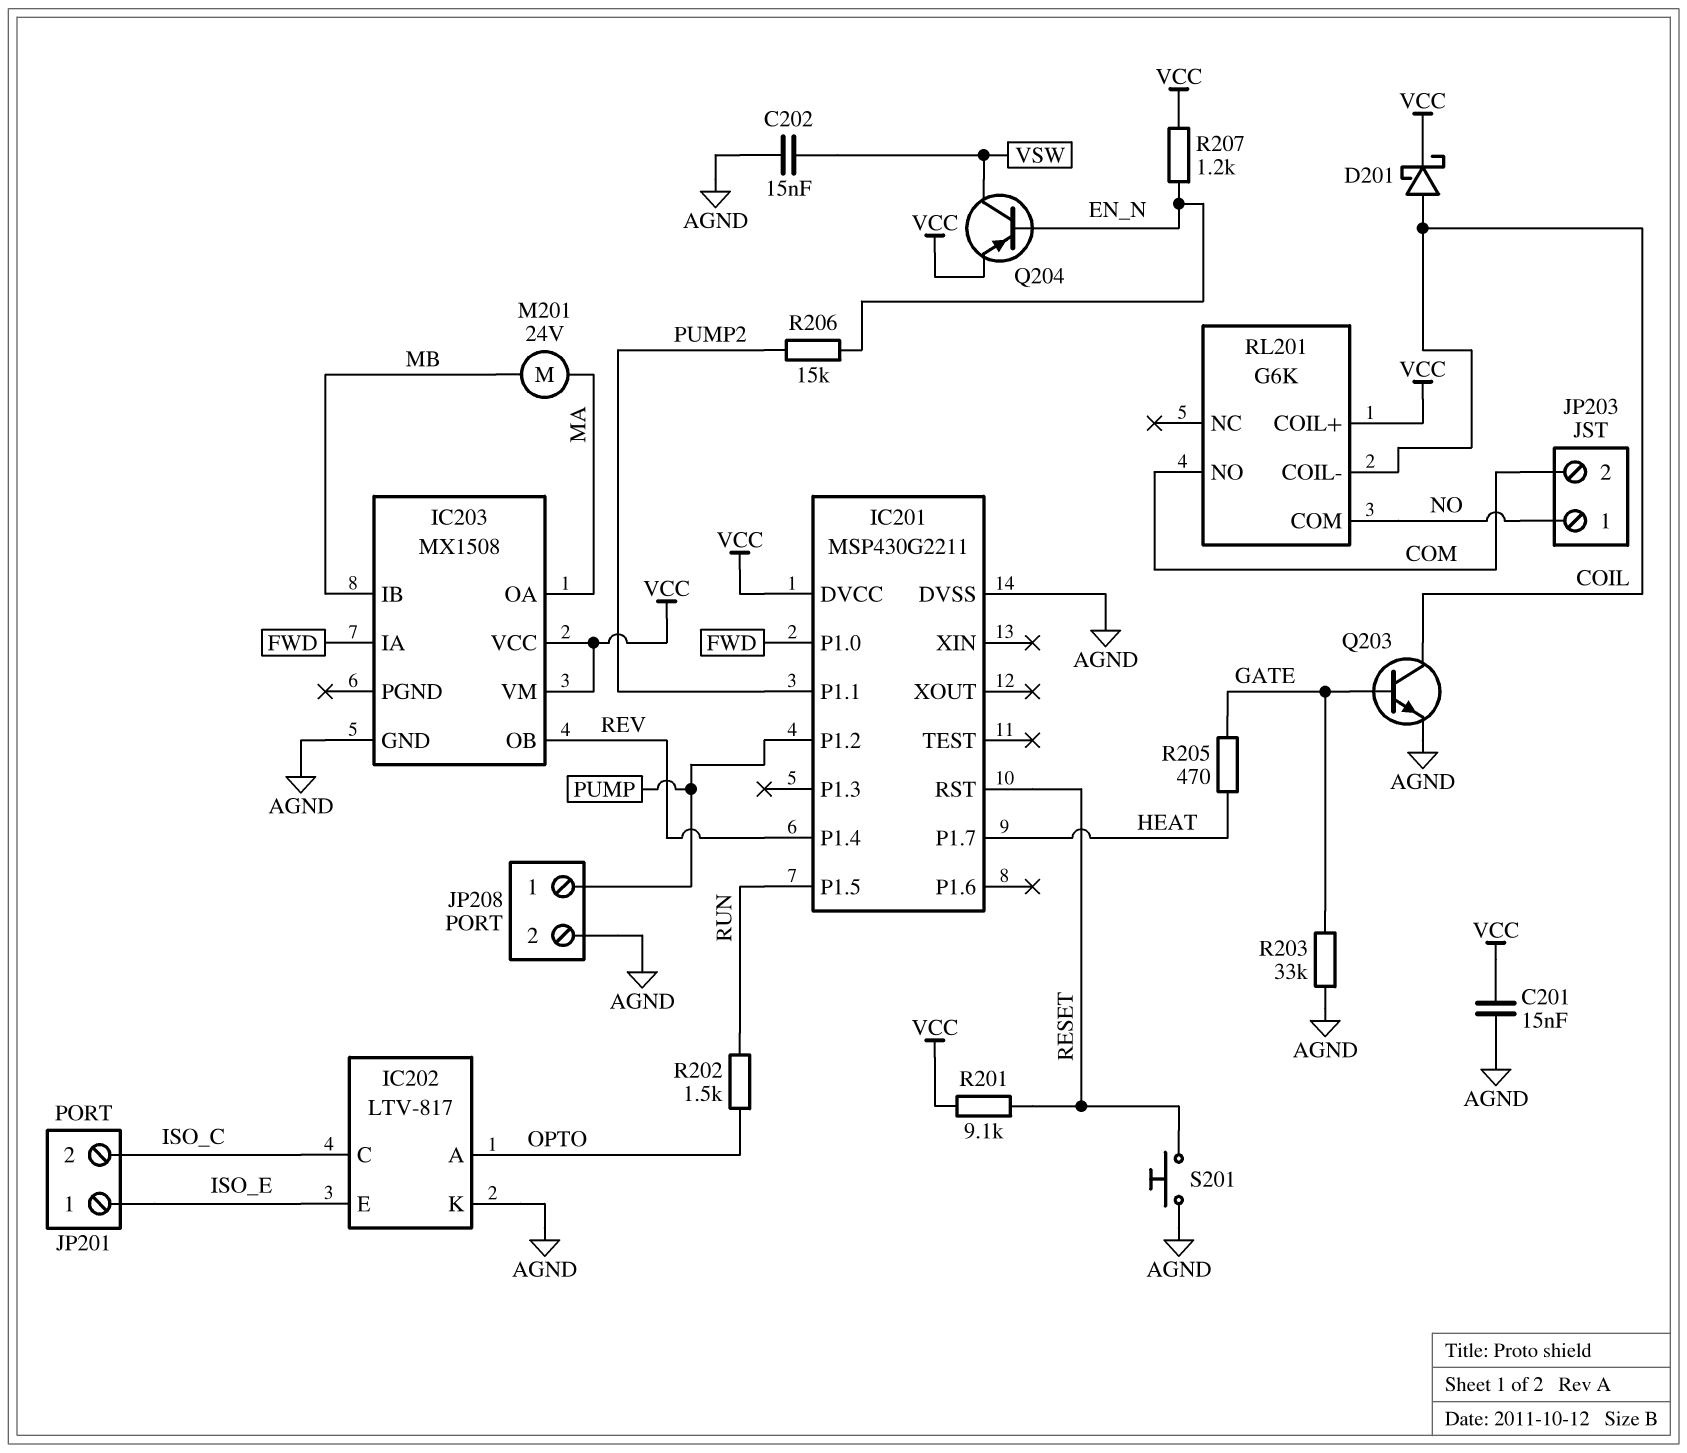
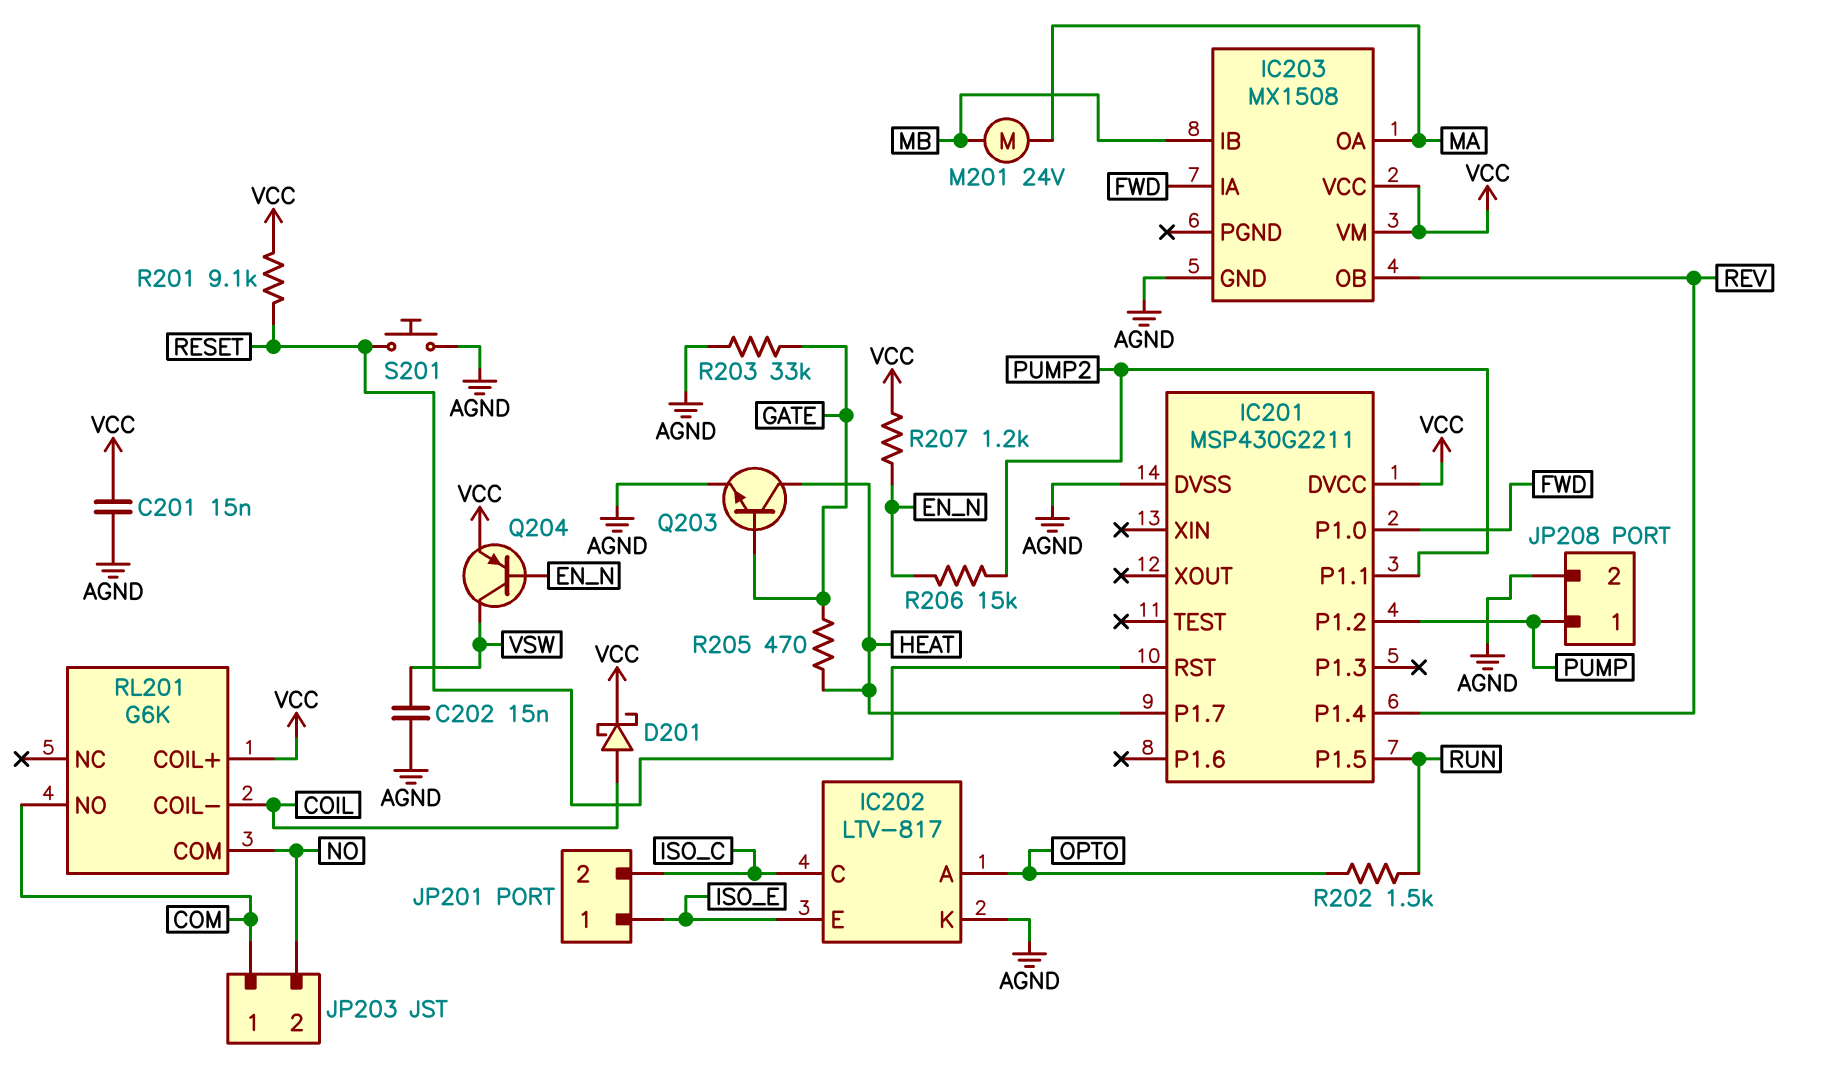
JP203 pin 1: NO -> COM
JP203 pin 2: COM -> NO
Q203: NPN (B GATE, C COIL, E AGND) -> NPN (B GATE, C HEAT, E AGND)

